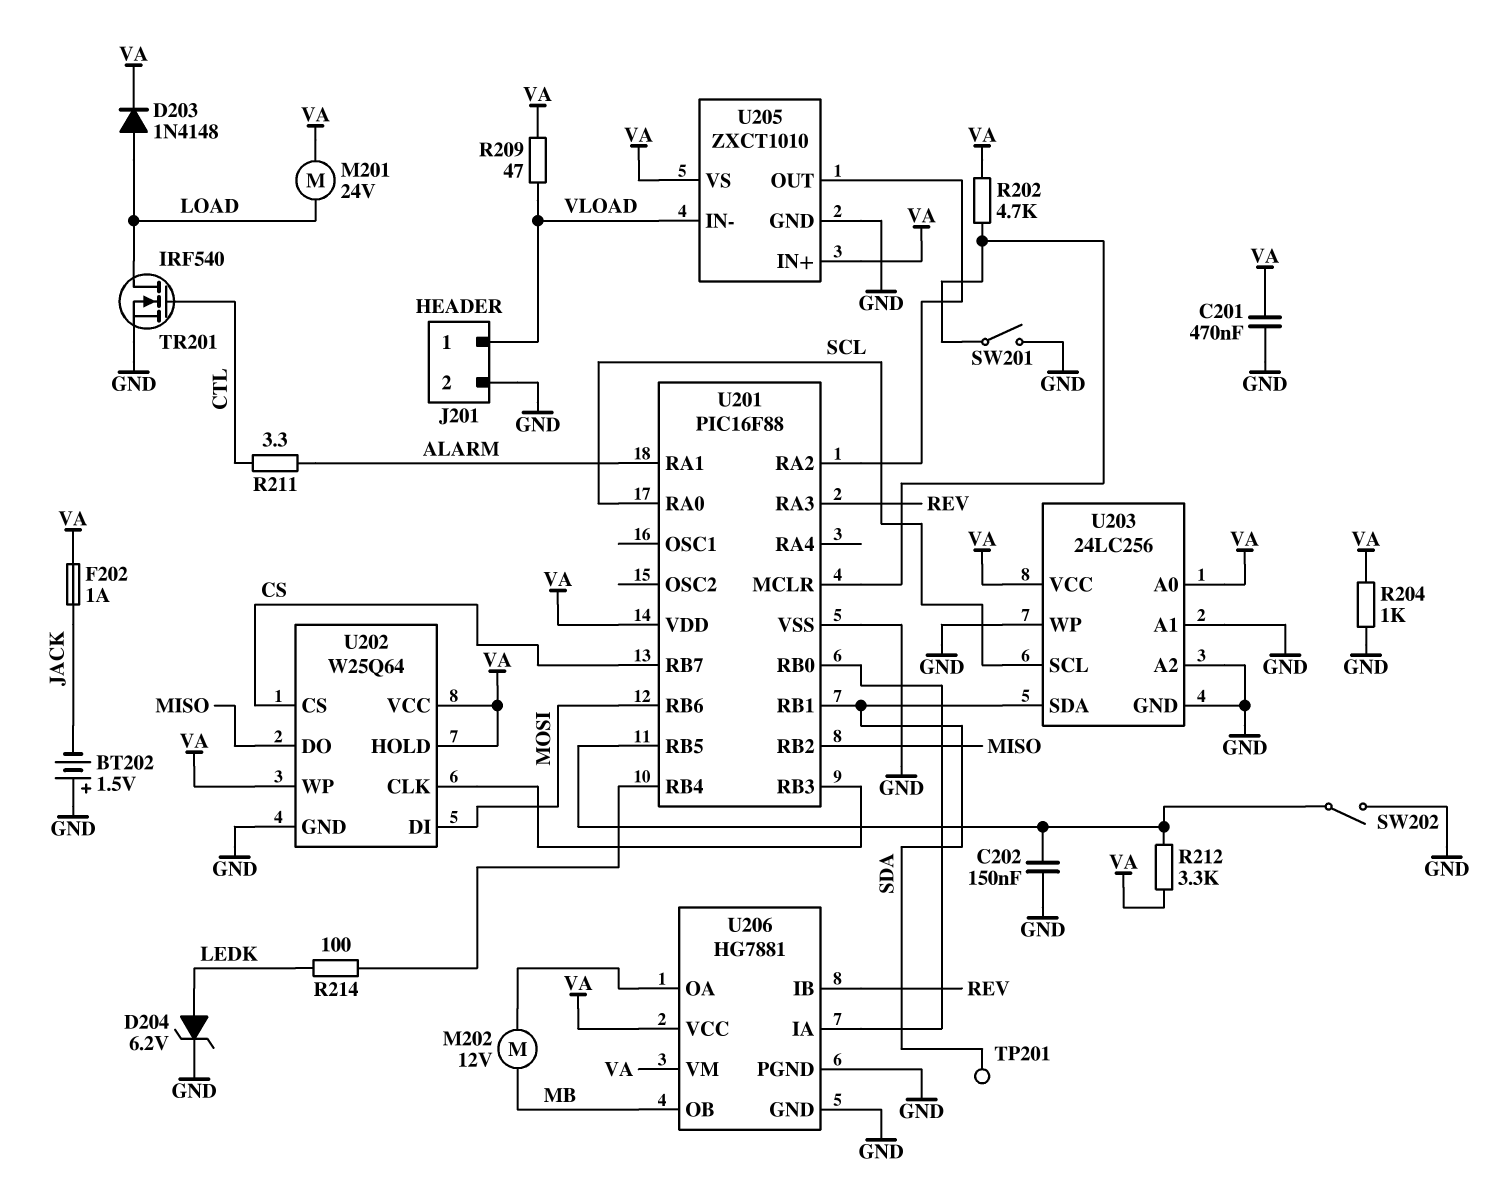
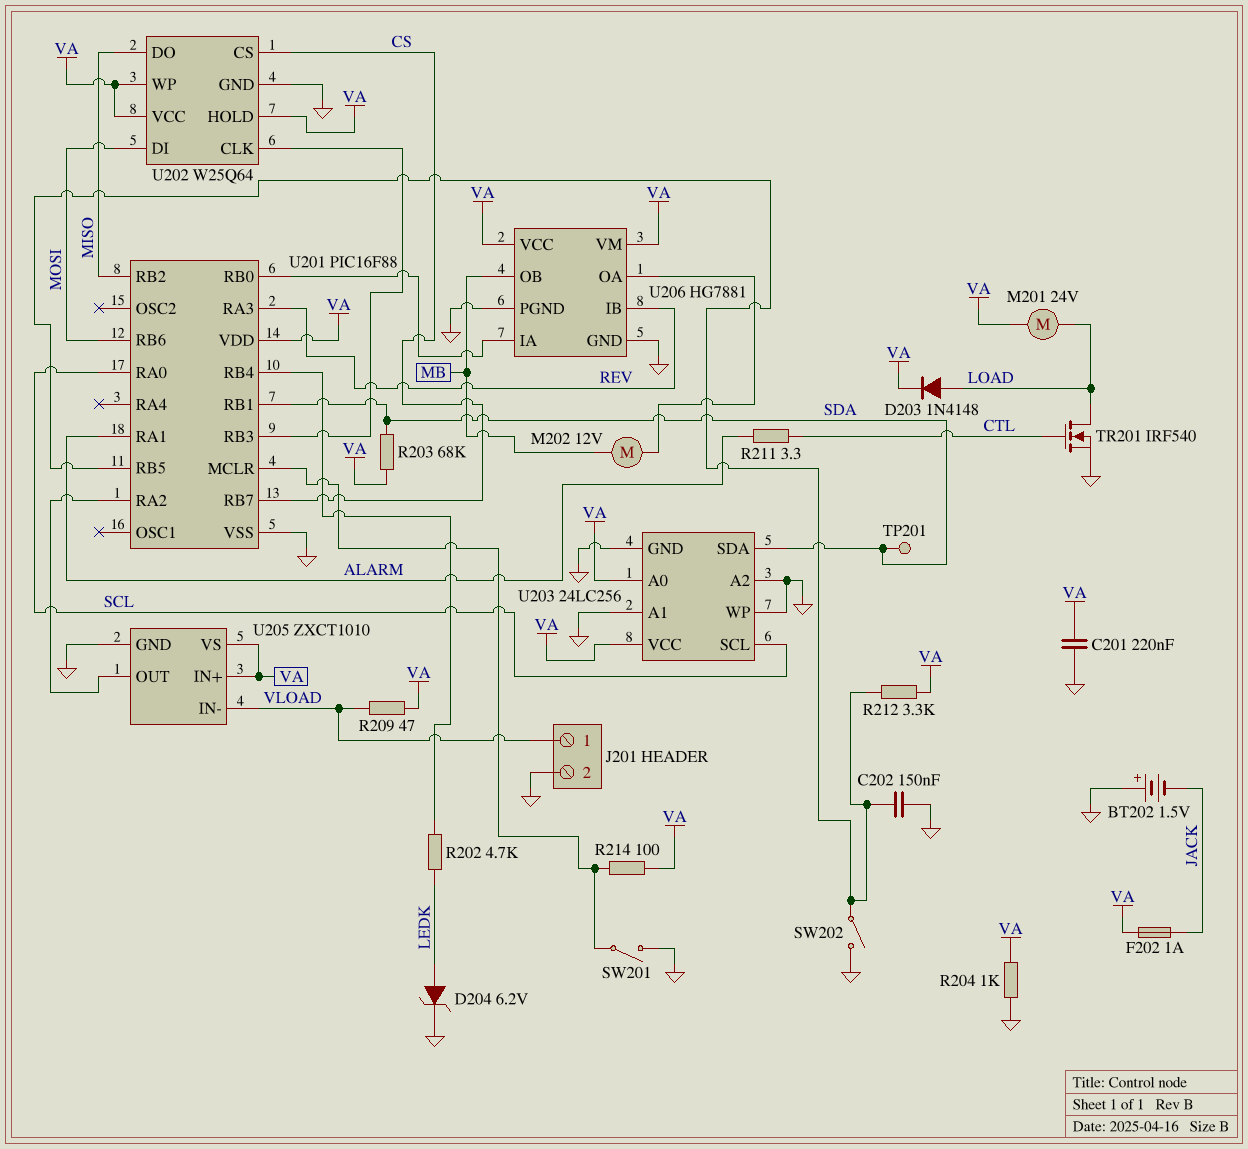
C201: 470nF (GND, VA) -> 220nF (GND, VA)
R202: 4.7k (U201/MCLR, VA) -> 4.7k (LEDK, U201/RB4)
R203: none -> 68k (SDA, VA)
R214: 100 (LEDK, U201/RB4) -> 100 (U201/MCLR, VA)

